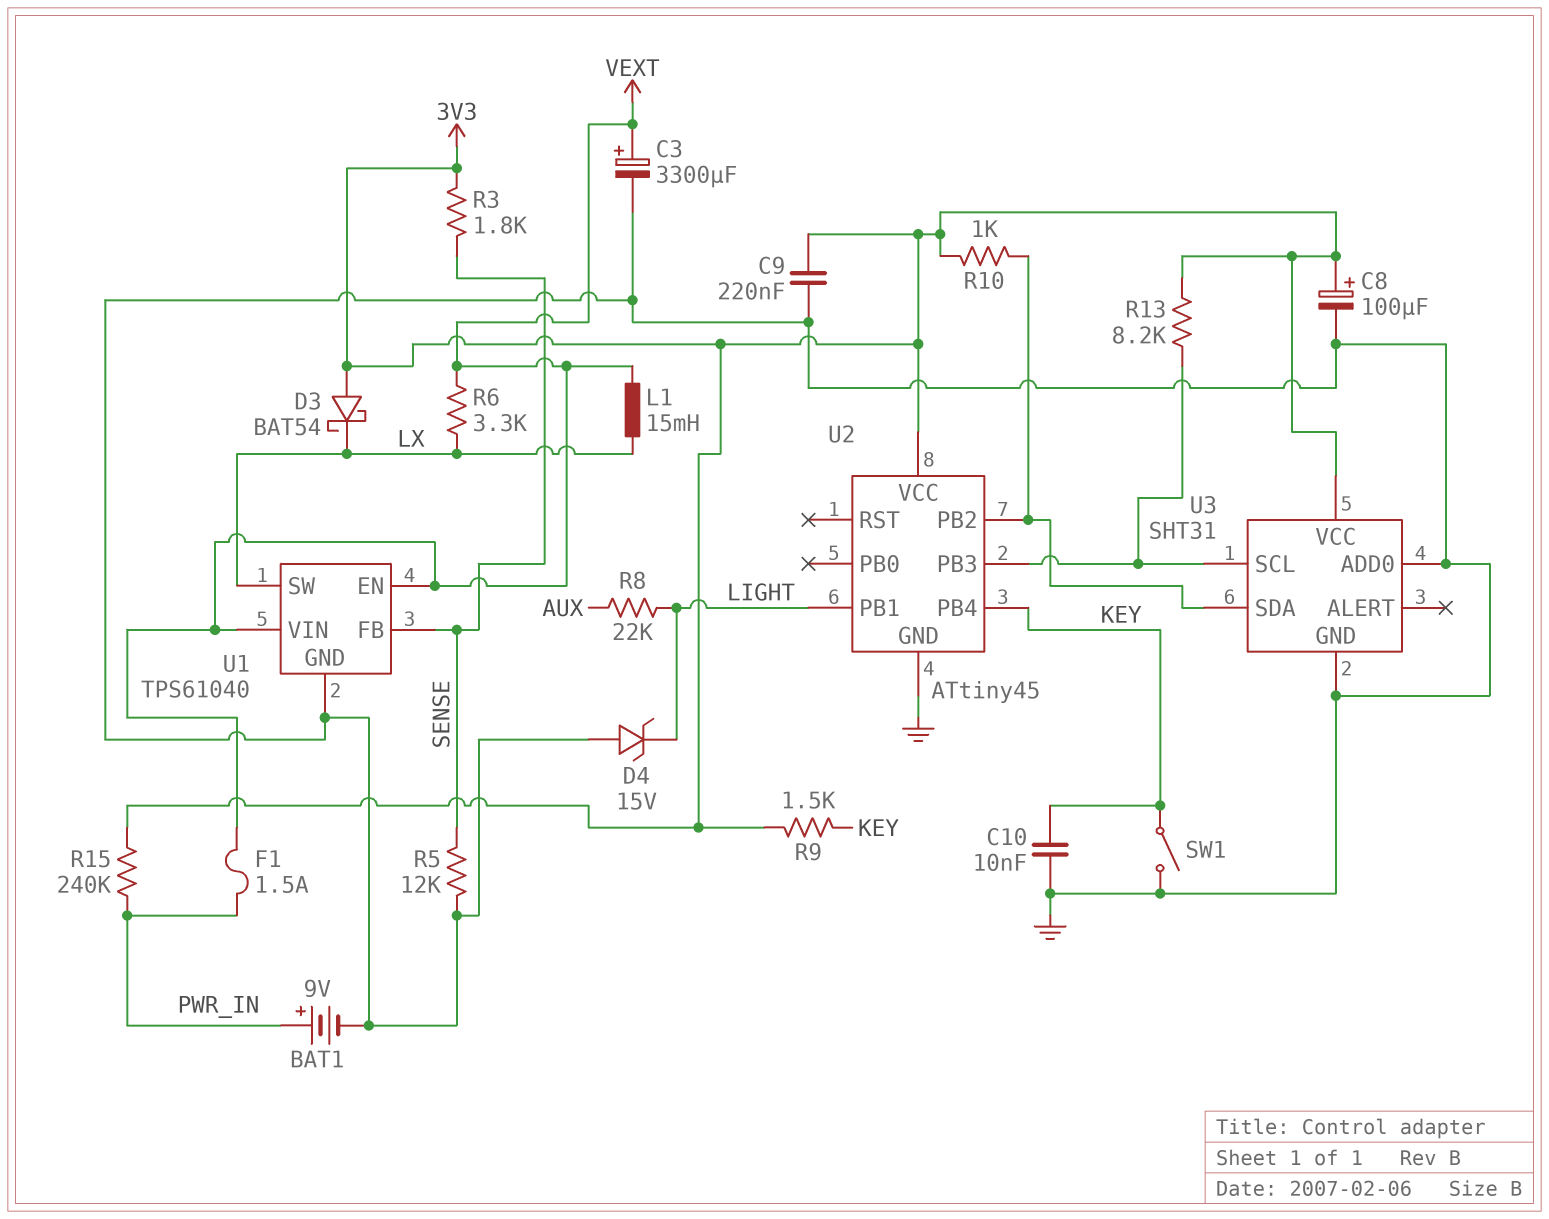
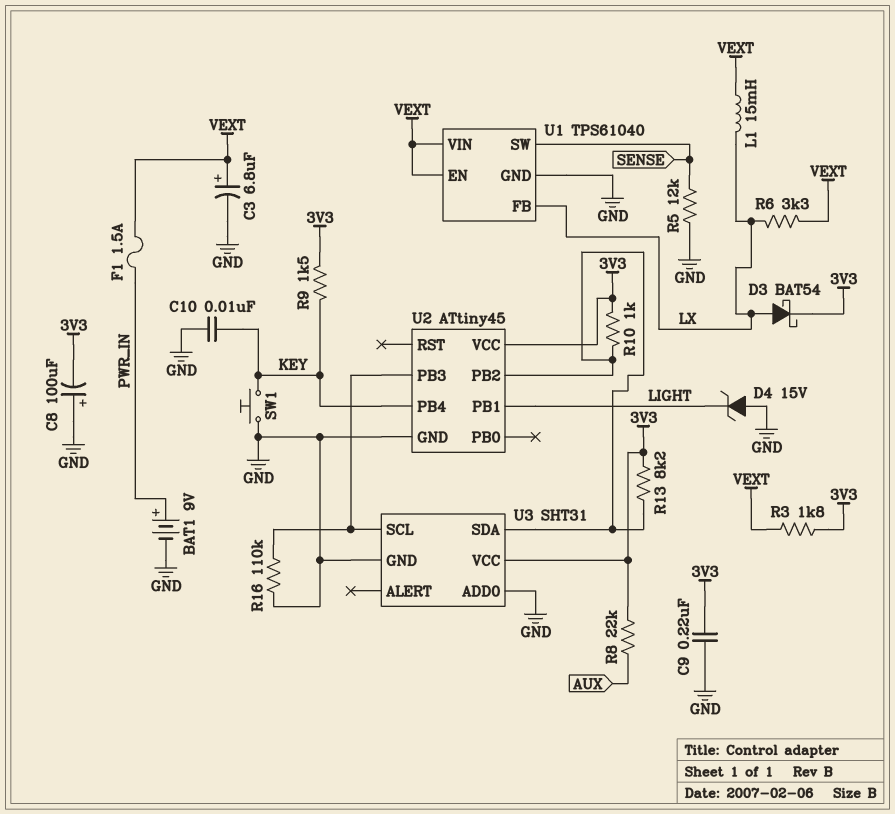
C3: 3300uF (plus VEXT, minus GND) -> 6.8uF (plus VEXT, minus GND)
C8: 100uF (plus 3V3, minus GND) -> 100uF (plus GND, minus 3V3)
D3: schottky BAT54 (A 3V3, K LX) -> schottky BAT54 (A LX, K 3V3)
R3: 1.8k (3V3, SENSE) -> 1.8k (3V3, VEXT)
R8: 22k (AUX, LIGHT) -> 22k (3V3, AUX)
R13: 8.2k (3V3, U2/PB3) -> 8.2k (3V3, U2/PB2)
R15: 240k (3V3, PWR_IN) -> none
R16: none -> 110k (GND, U2/PB3)
SW1: switch (GND, KEY) -> button (GND, KEY)
U1 pin FB: SENSE -> LX
U1 pin SW: LX -> SENSE

